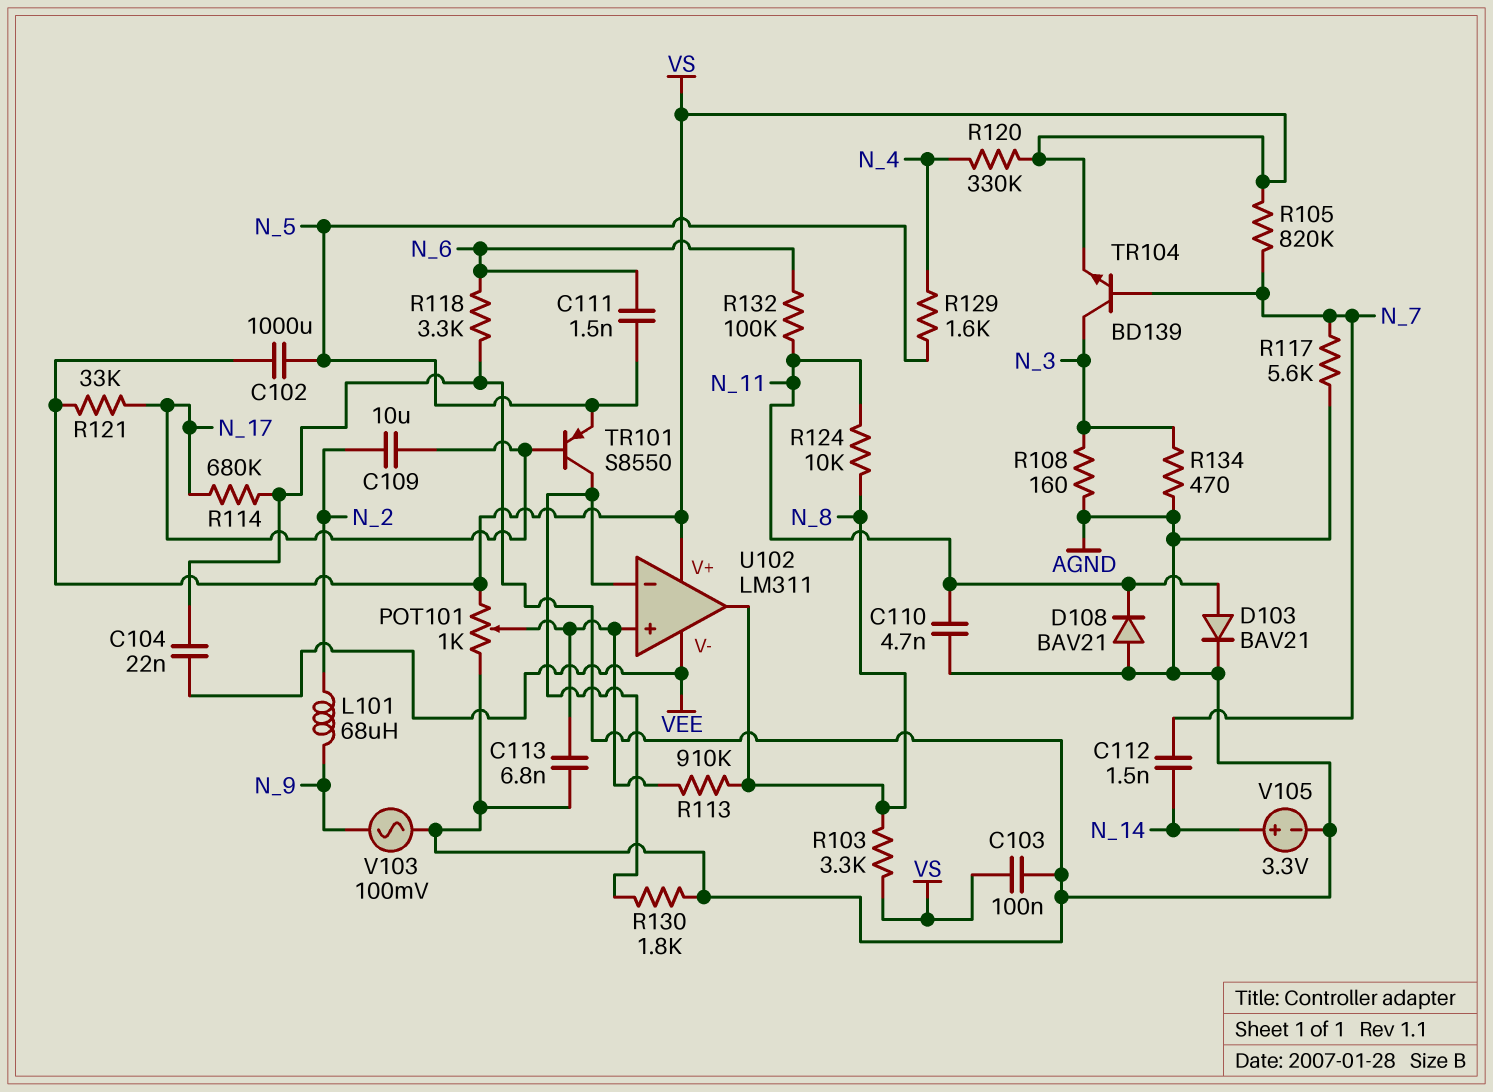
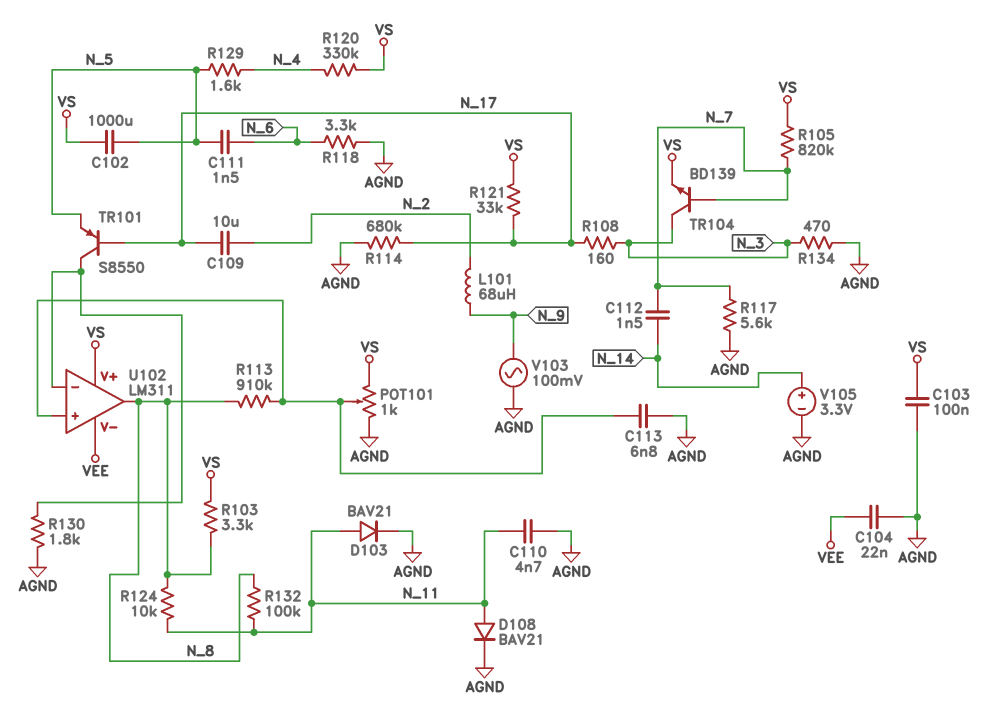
D108: diode BAV21 (A AGND, K N_11) -> diode BAV21 (A N_11, K AGND)
R108: 160 (AGND, N_3) -> 160 (N_3, N_17)
R132: 100k (N_6, N_11) -> 100k (N_8, N_11)

